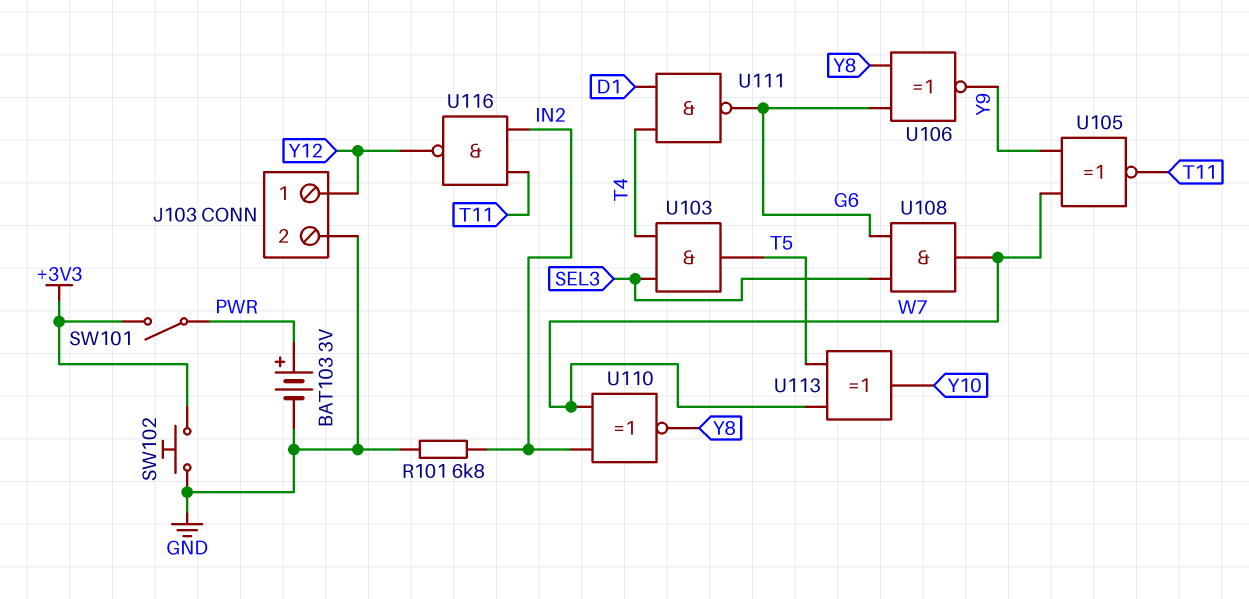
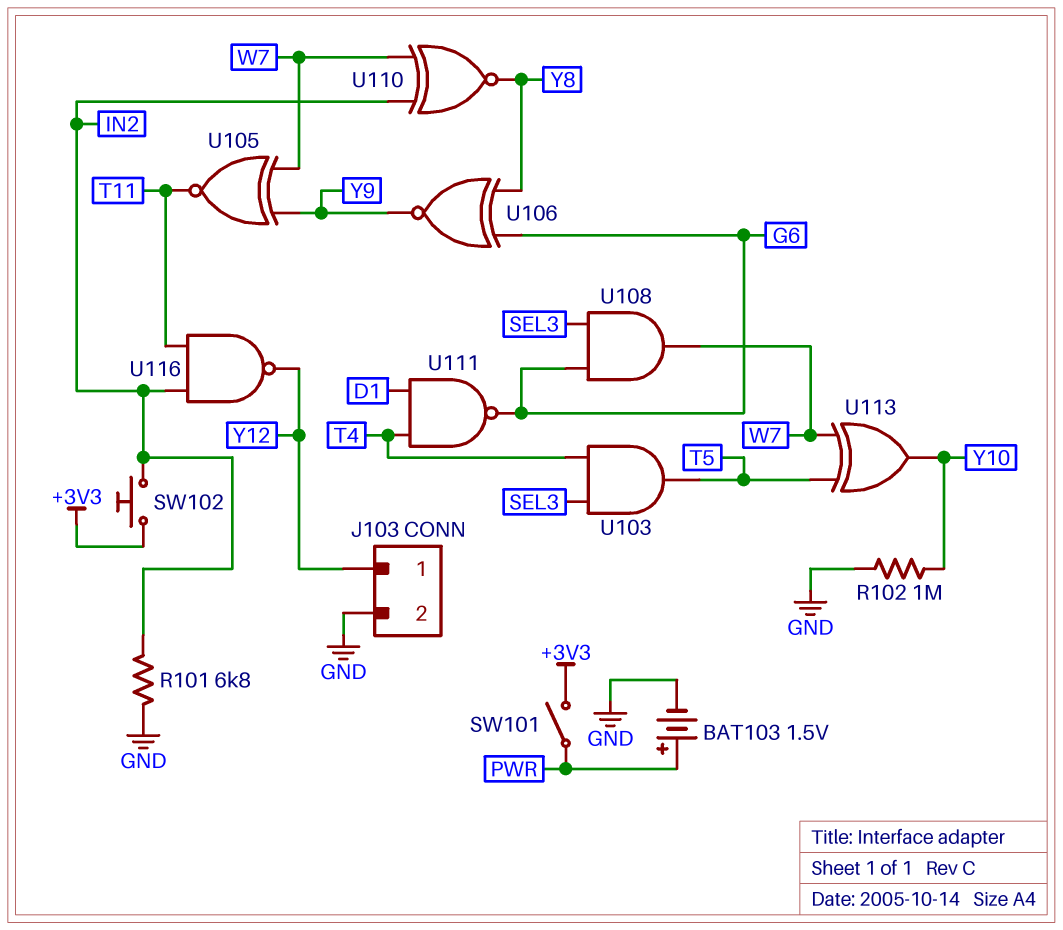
BAT103: 3V (plus PWR, minus GND) -> 1.5V (plus PWR, minus GND)
R102: none -> 1M (GND, Y10)
SW102: button (+3V3, GND) -> button (+3V3, IN2)

